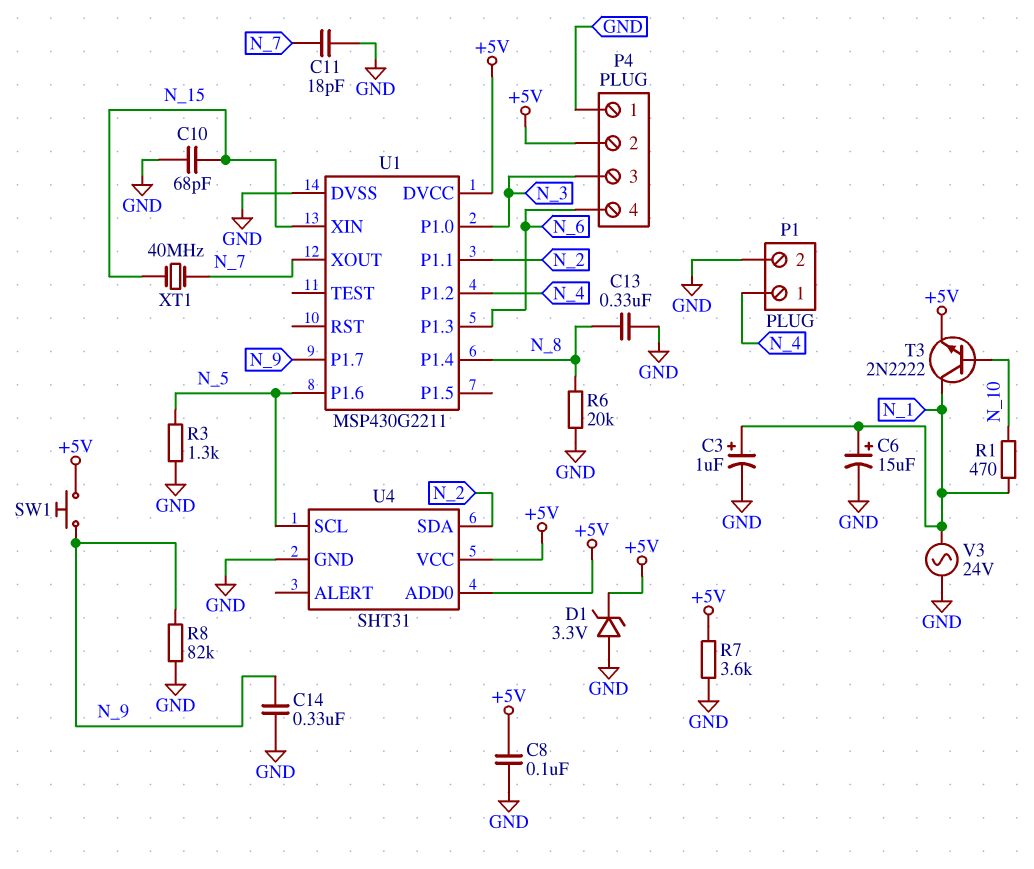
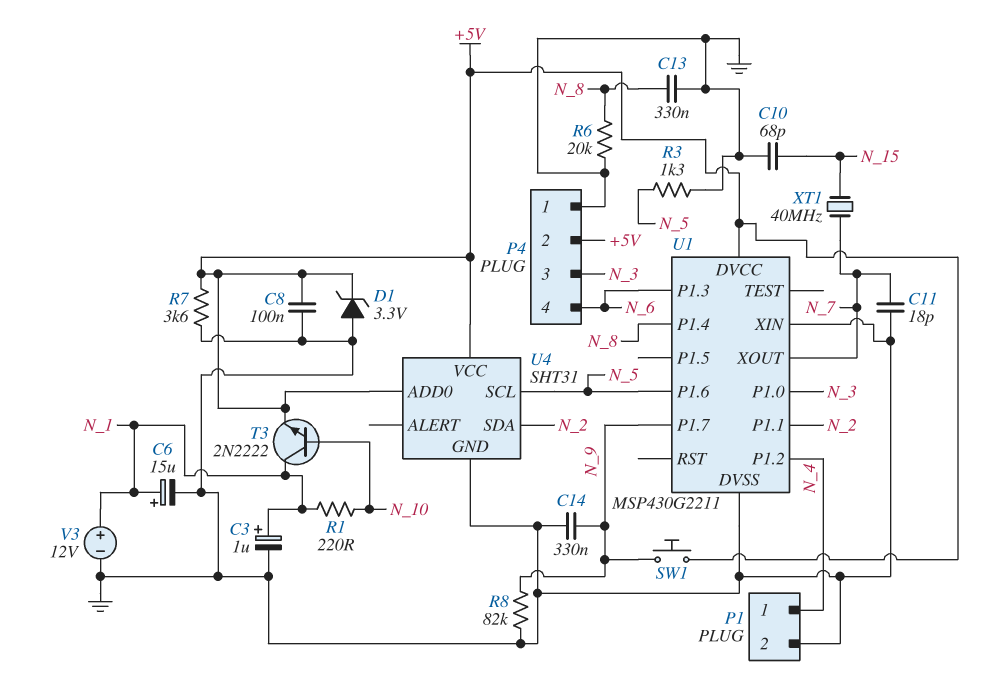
R1: 470 (N_1, N_10) -> 220 (N_1, N_10)
U1 pin XIN: N_15 -> GND
V3: AC 24V (GND, N_1) -> 12V (plus N_1, minus GND)

